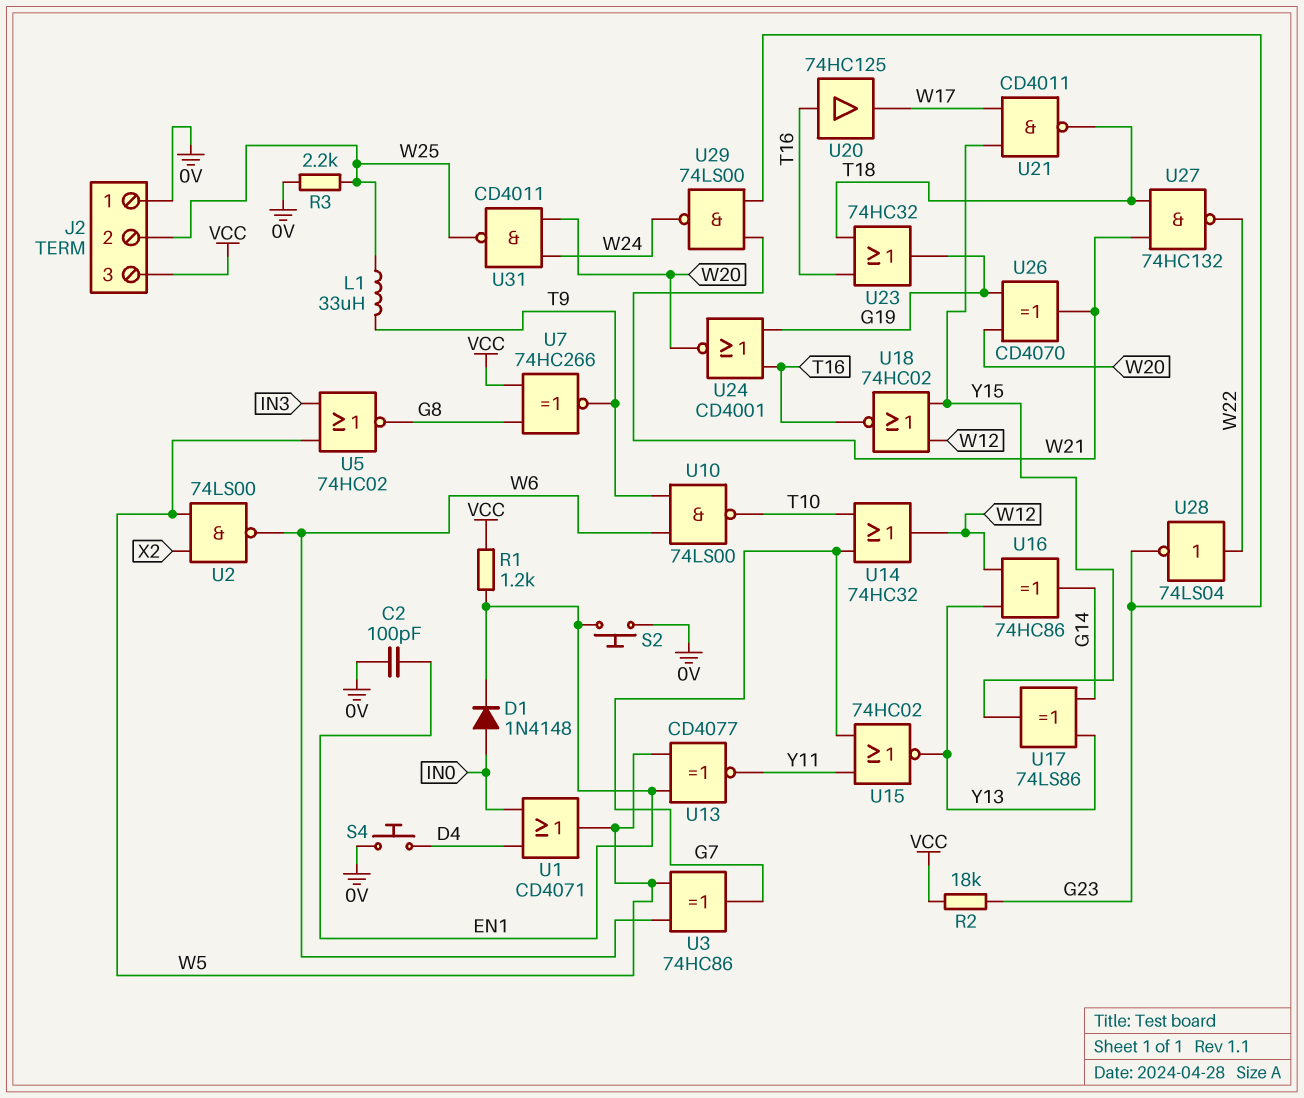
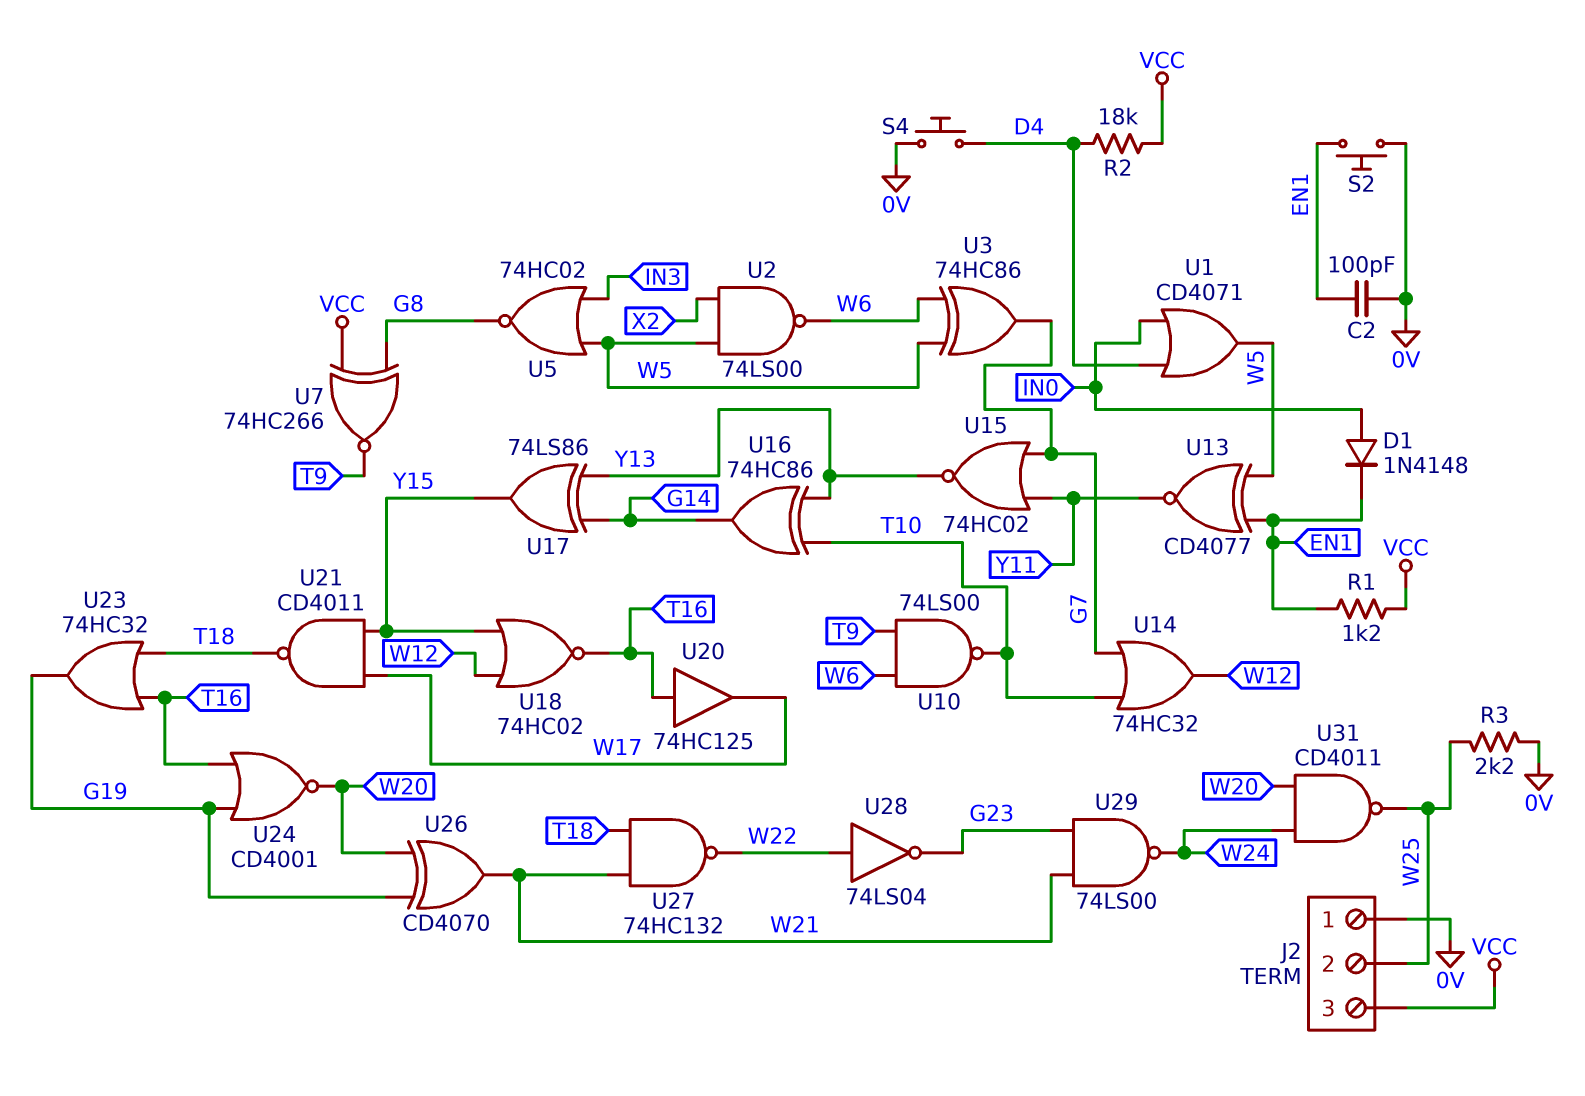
L1: 33uH (T9, W25) -> none
R2: 18k (G23, VCC) -> 18k (D4, VCC)
U16: XOR 74HC86 (in W12, in Y13, out G14) -> XOR 74HC86 (in T10, in Y13, out G14)

